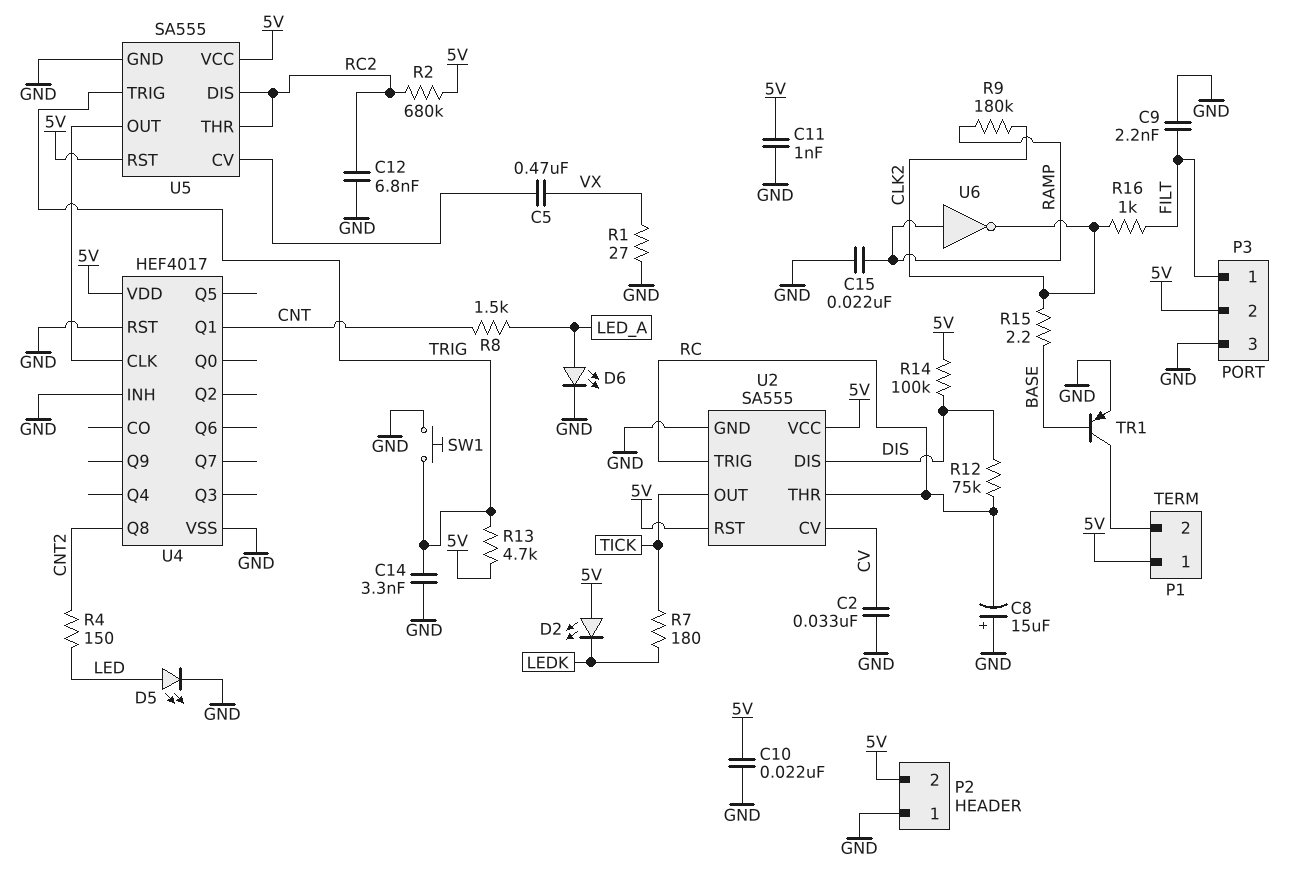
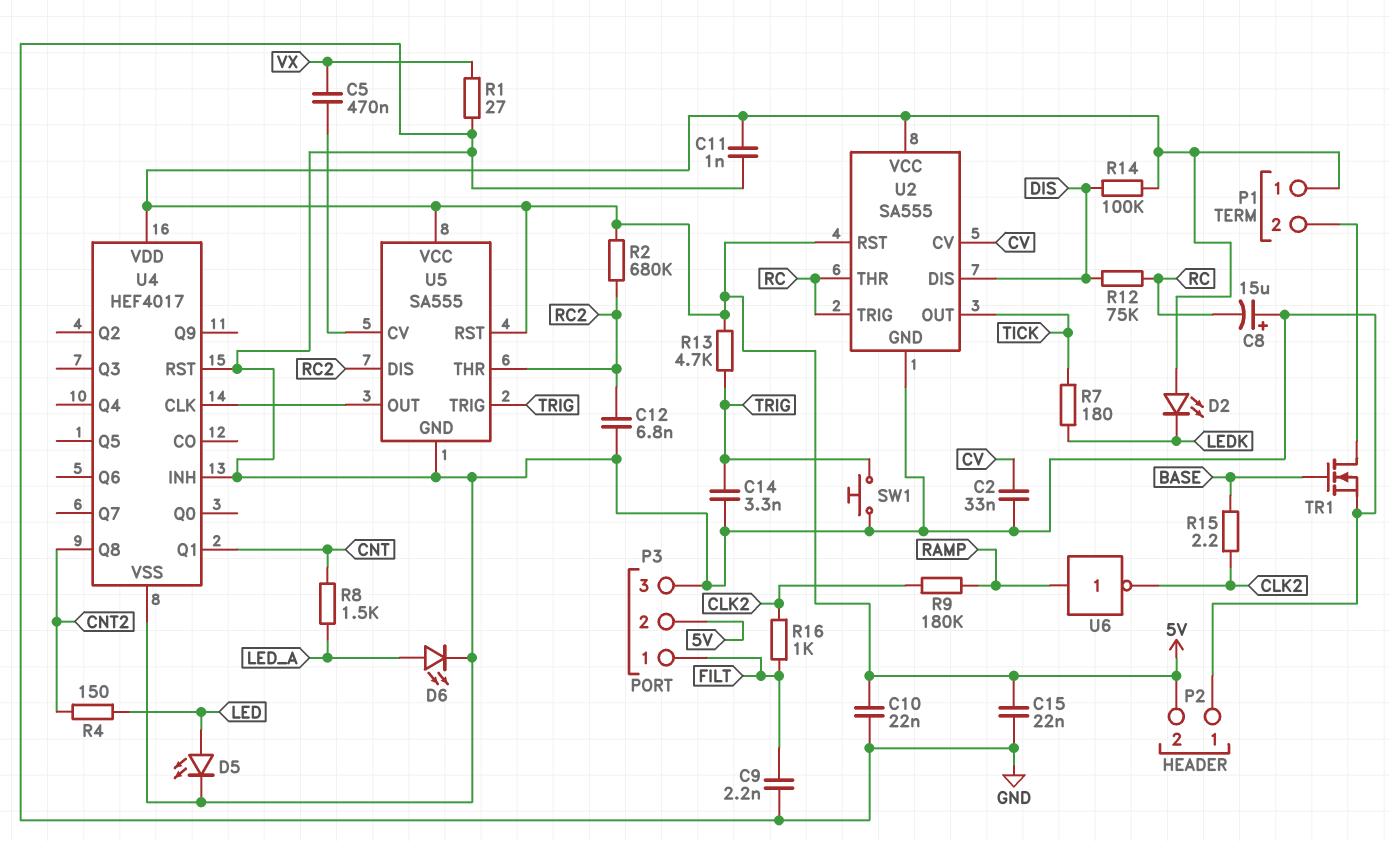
C15: 22nF (GND, RAMP) -> 22nF (5V, GND)
TR1: PNP (B BASE, C P1/2, E GND) -> NMOS (G BASE, D P1/2, S GND)

